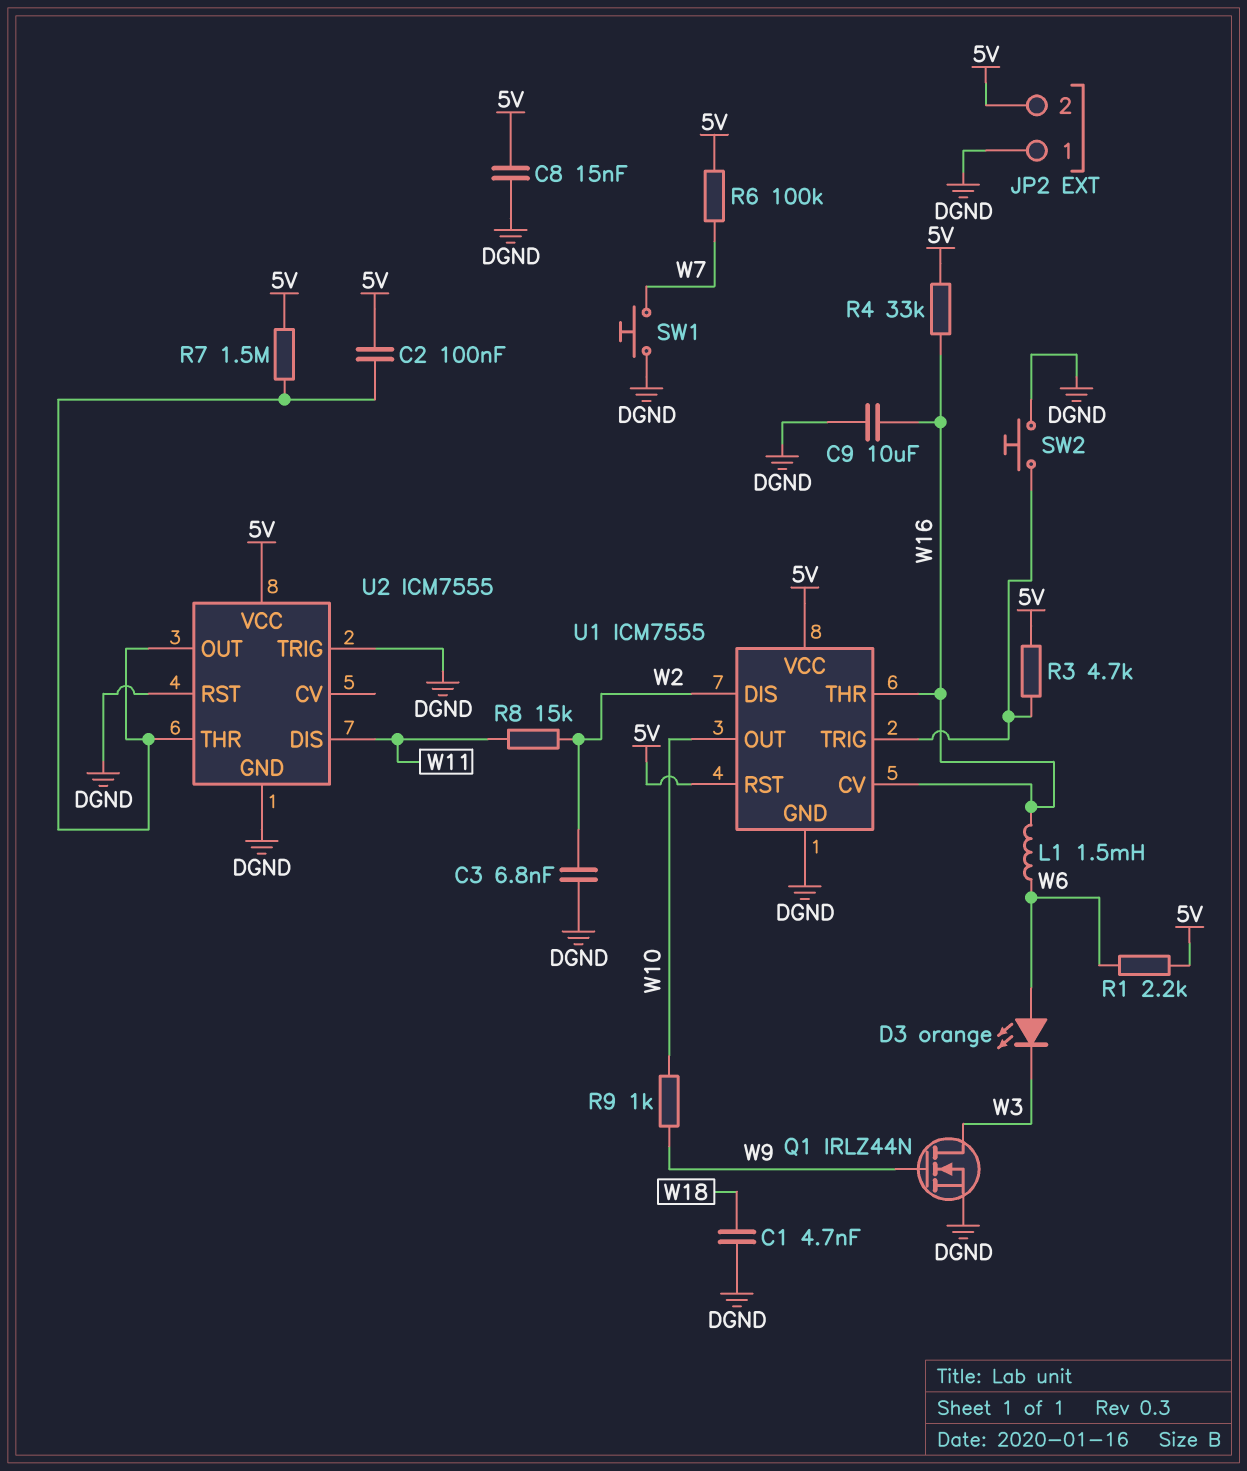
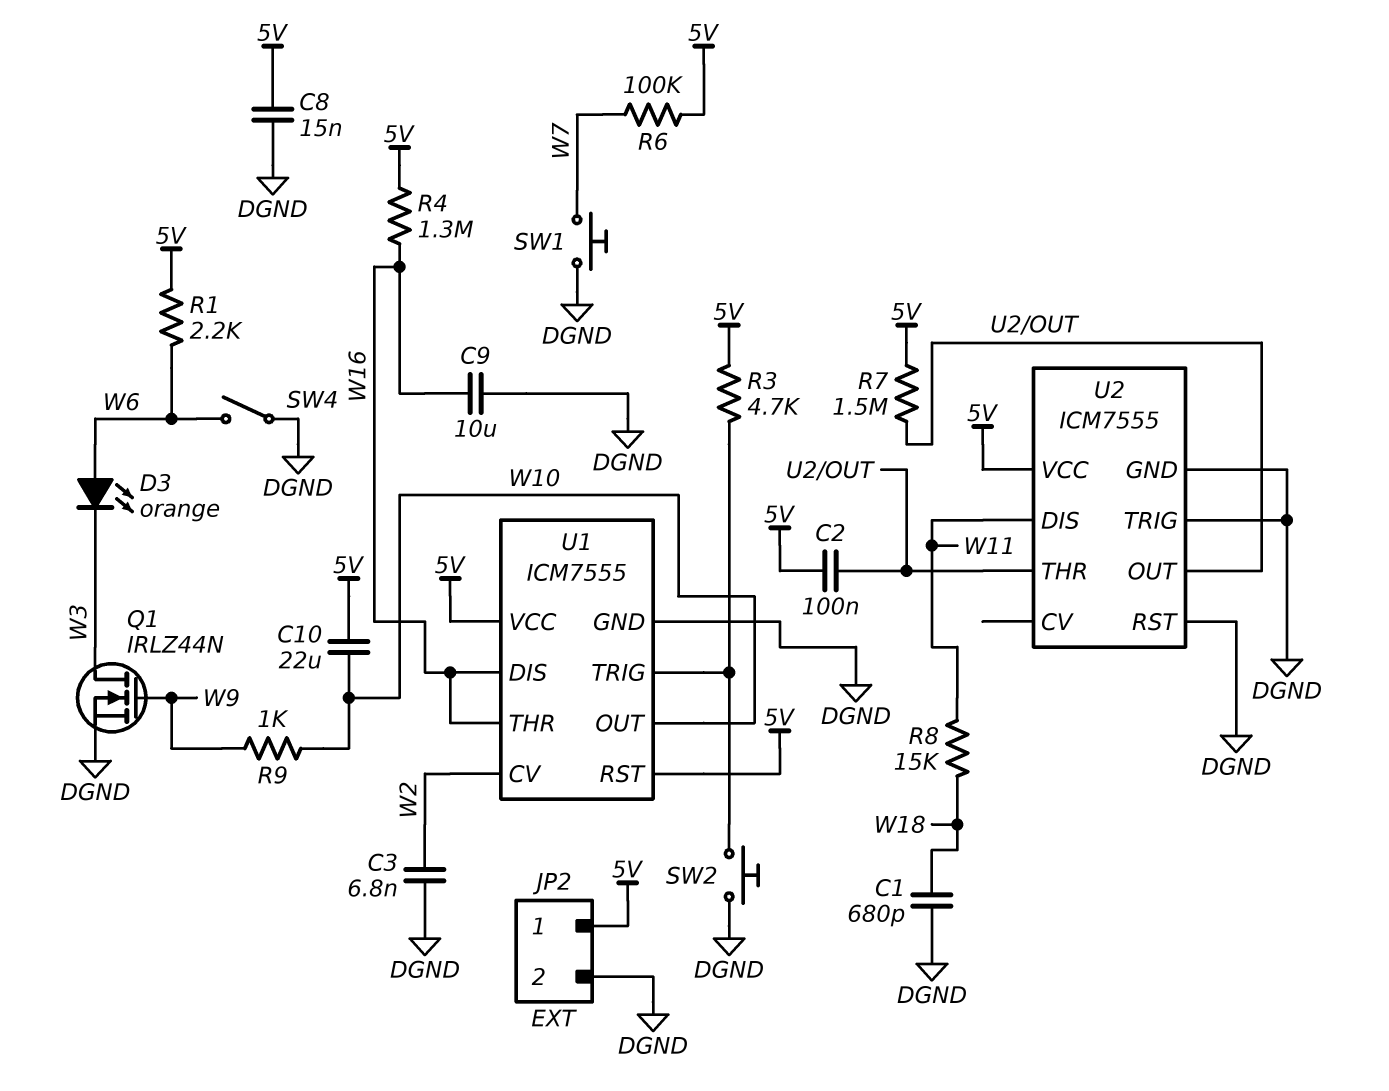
C1: 4.7nF (DGND, W18) -> 680pF (DGND, W18)
C10: none -> 22uF (5V, W10)
JP2 pin 1: DGND -> 5V
JP2 pin 2: 5V -> DGND
L1: 1.5mH (W6, W16) -> none
R4: 33k (5V, W16) -> 1.3M (5V, W16)
R8: 15k (W2, W11) -> 15k (W11, W18)
SW4: none -> switch (DGND, W6)
U1 pin CV: W16 -> W2
U1 pin DIS: W2 -> W16

